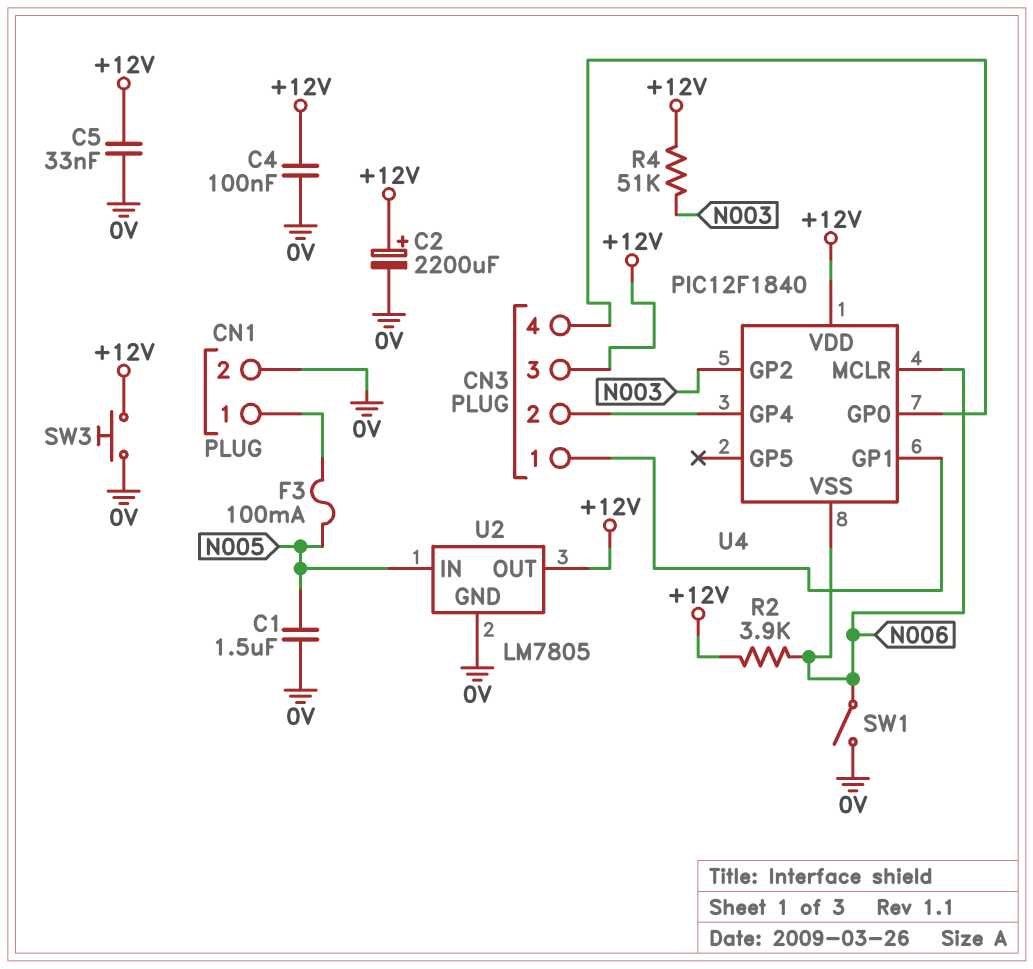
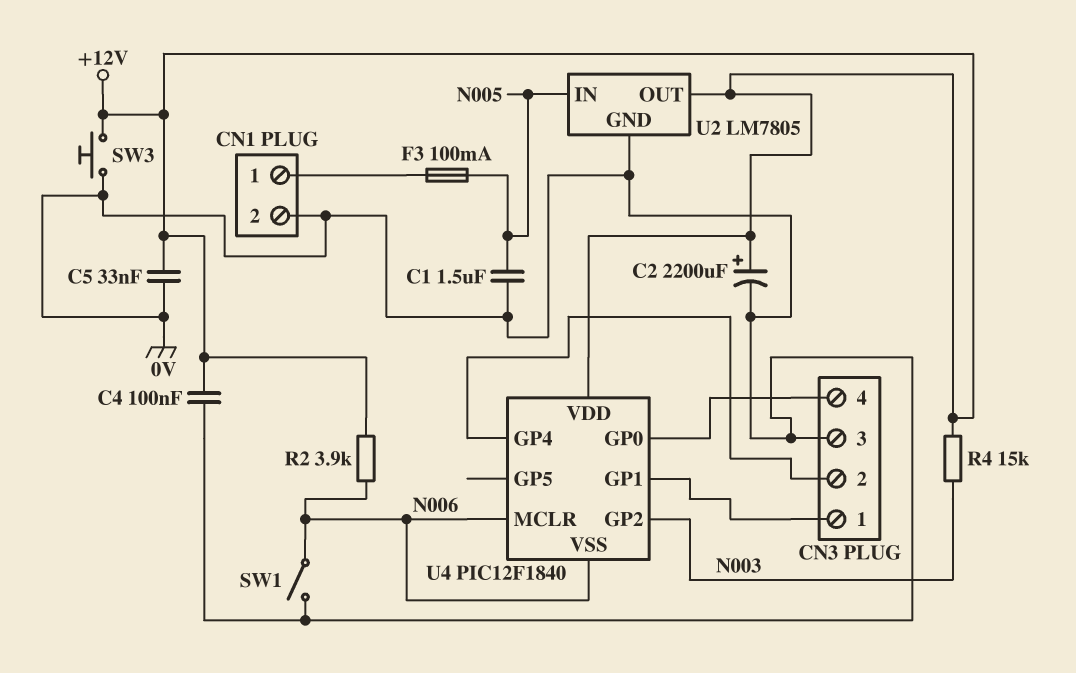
CN3 pin 3: +12V -> 0V
R4: 51k (+12V, N003) -> 15k (+12V, N003)

